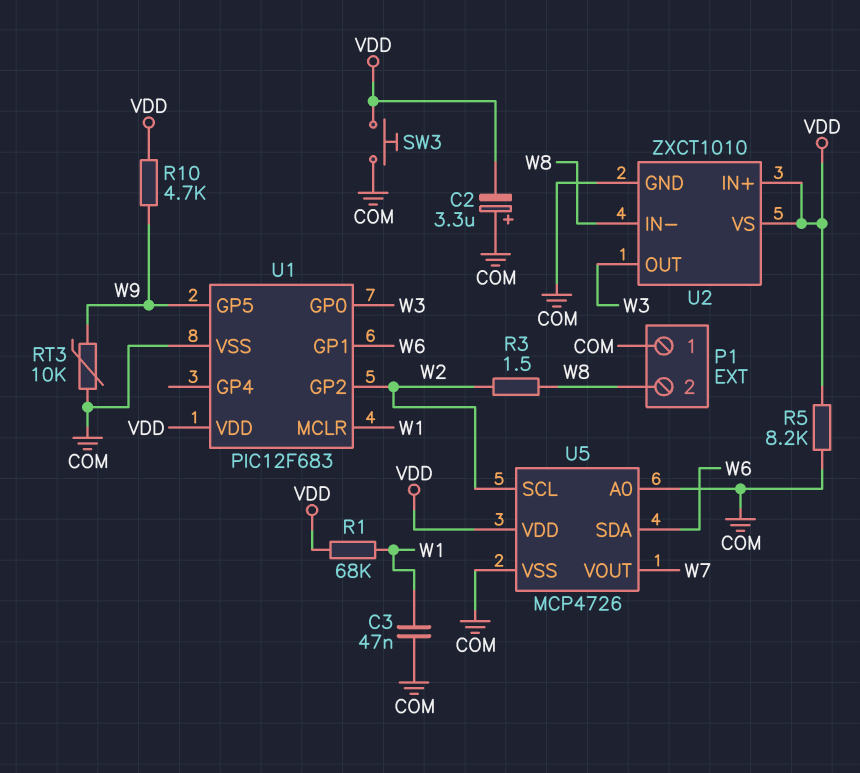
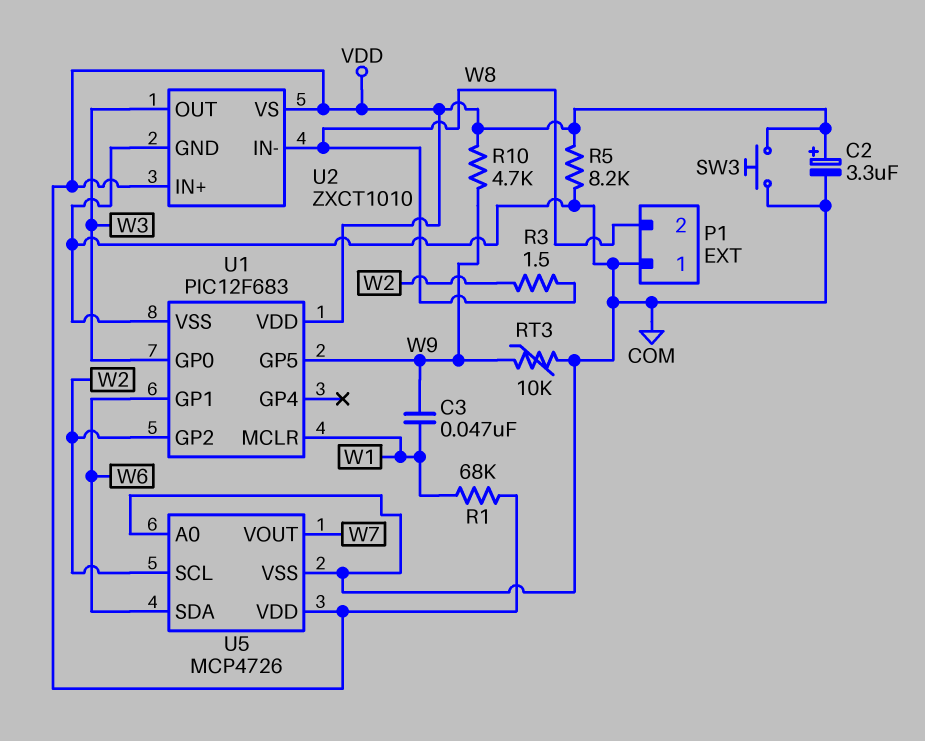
C2: 3.3uF (plus COM, minus VDD) -> 3.3uF (plus VDD, minus COM)
C3: 47nF (COM, W1) -> 47nF (W1, W9)

